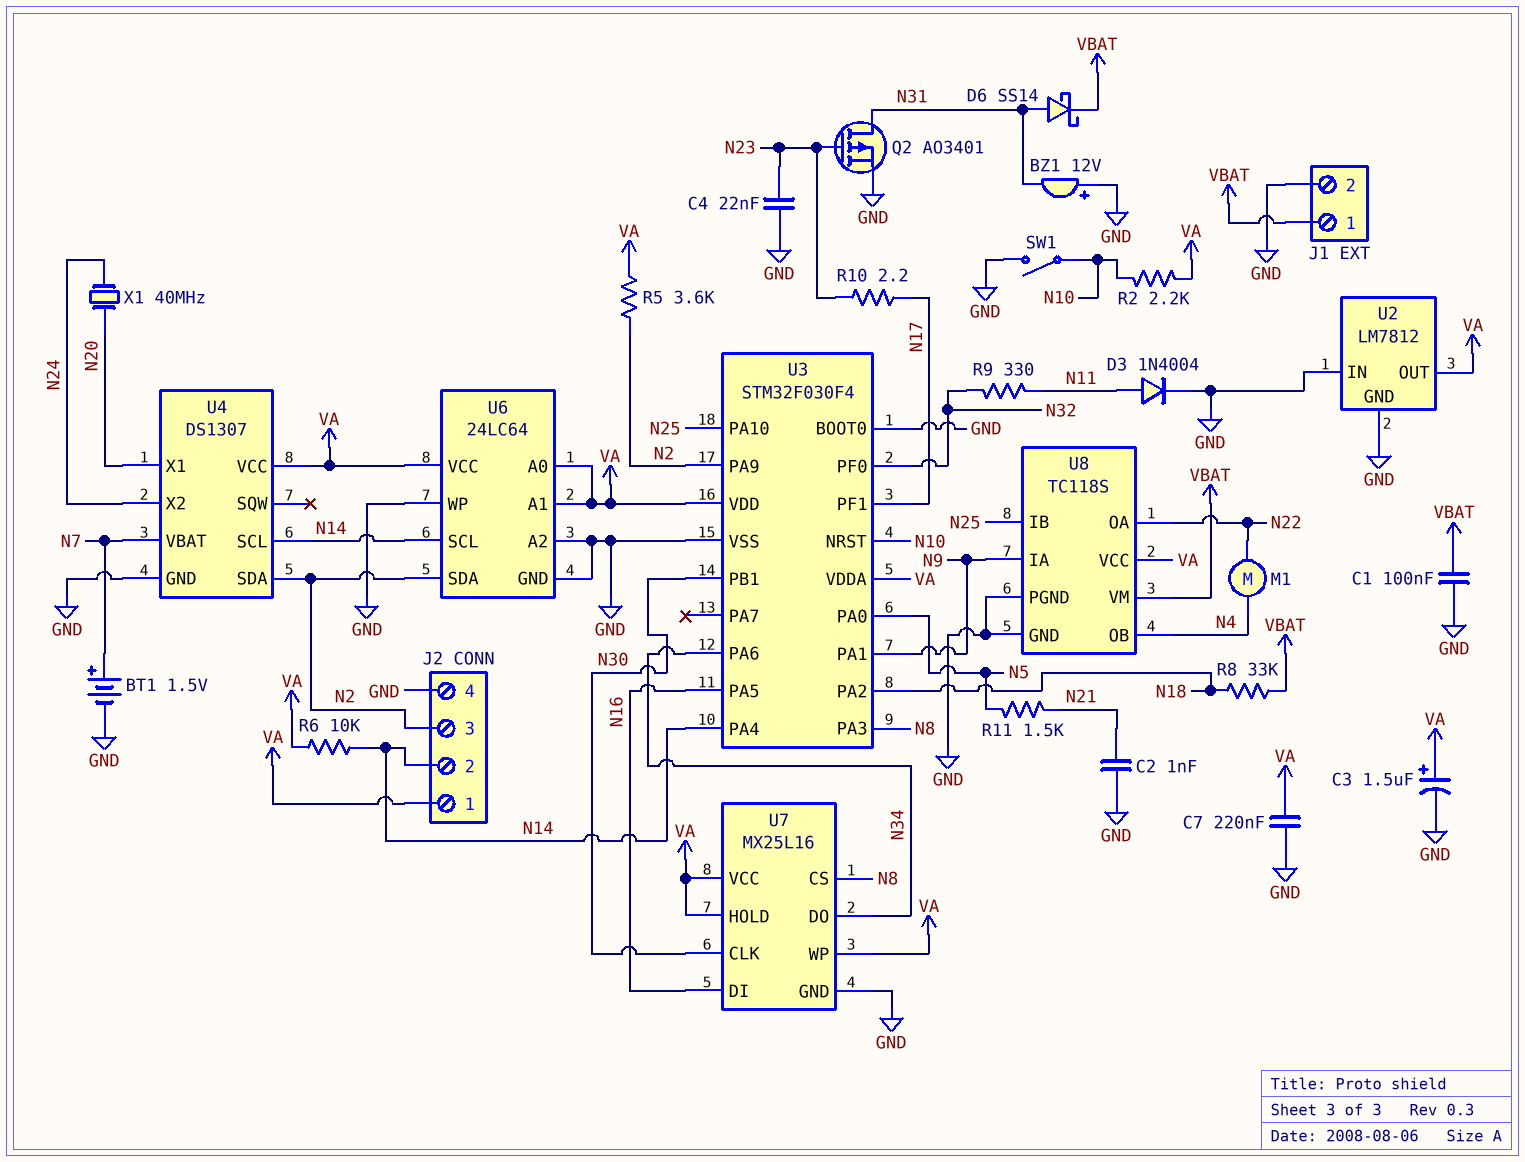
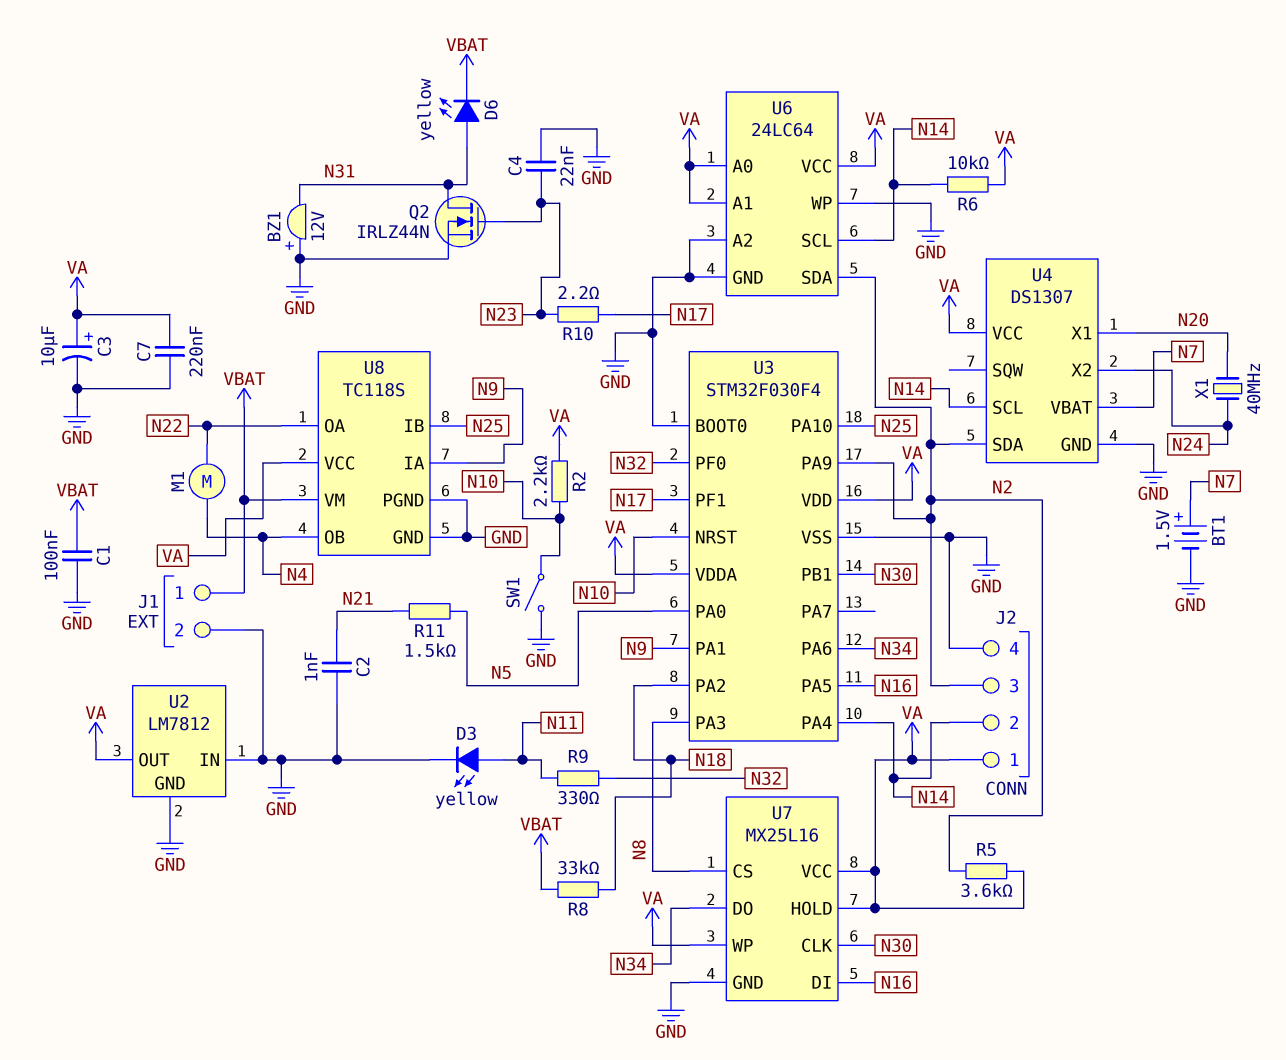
C3: 1.5uF (plus VA, minus GND) -> 10uF (plus VA, minus GND)
D3: diode 1N4004 (A N11, K GND) -> LED yellow (A N11, K GND)
D6: schottky SS14 (A N31, K VBAT) -> LED yellow (A N31, K VBAT)
Q2: PMOS AO3401 (G N23, D N31, S GND) -> NMOS IRLZ44N (G N23, D N31, S GND)

